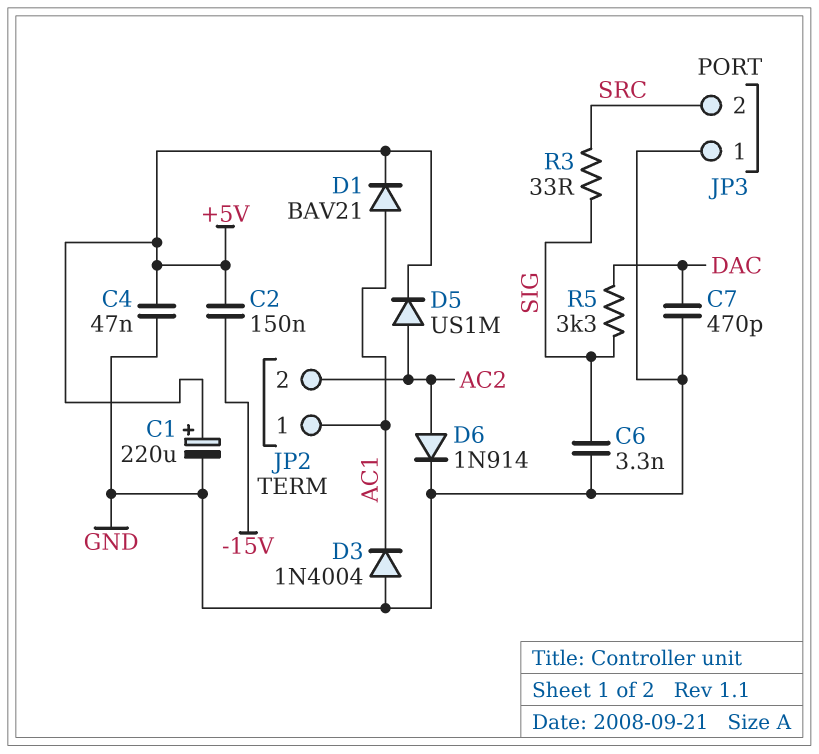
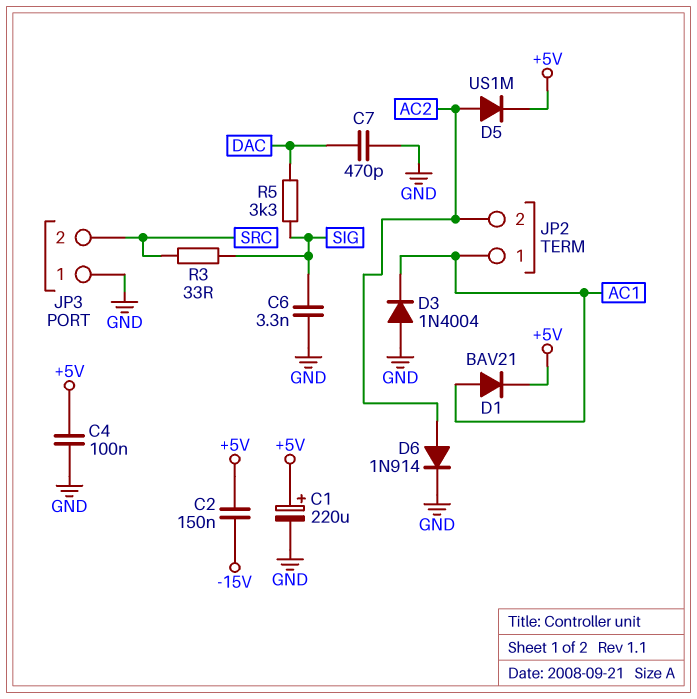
C4: 47nF (+5V, GND) -> 100nF (+5V, GND)

